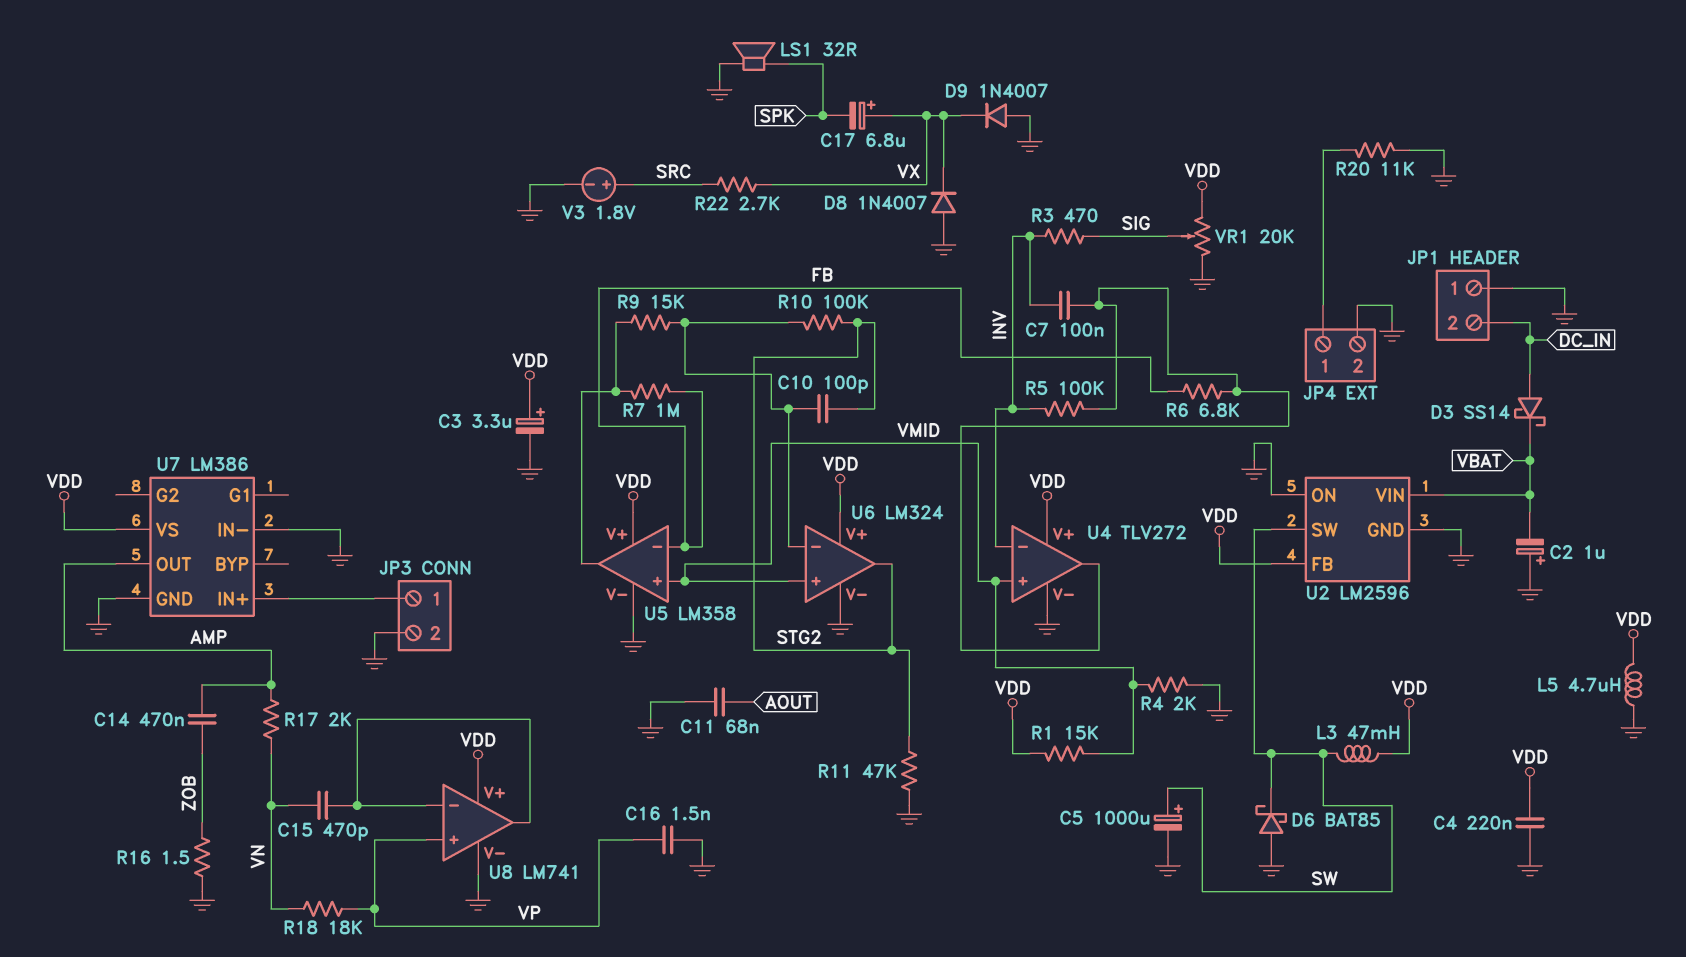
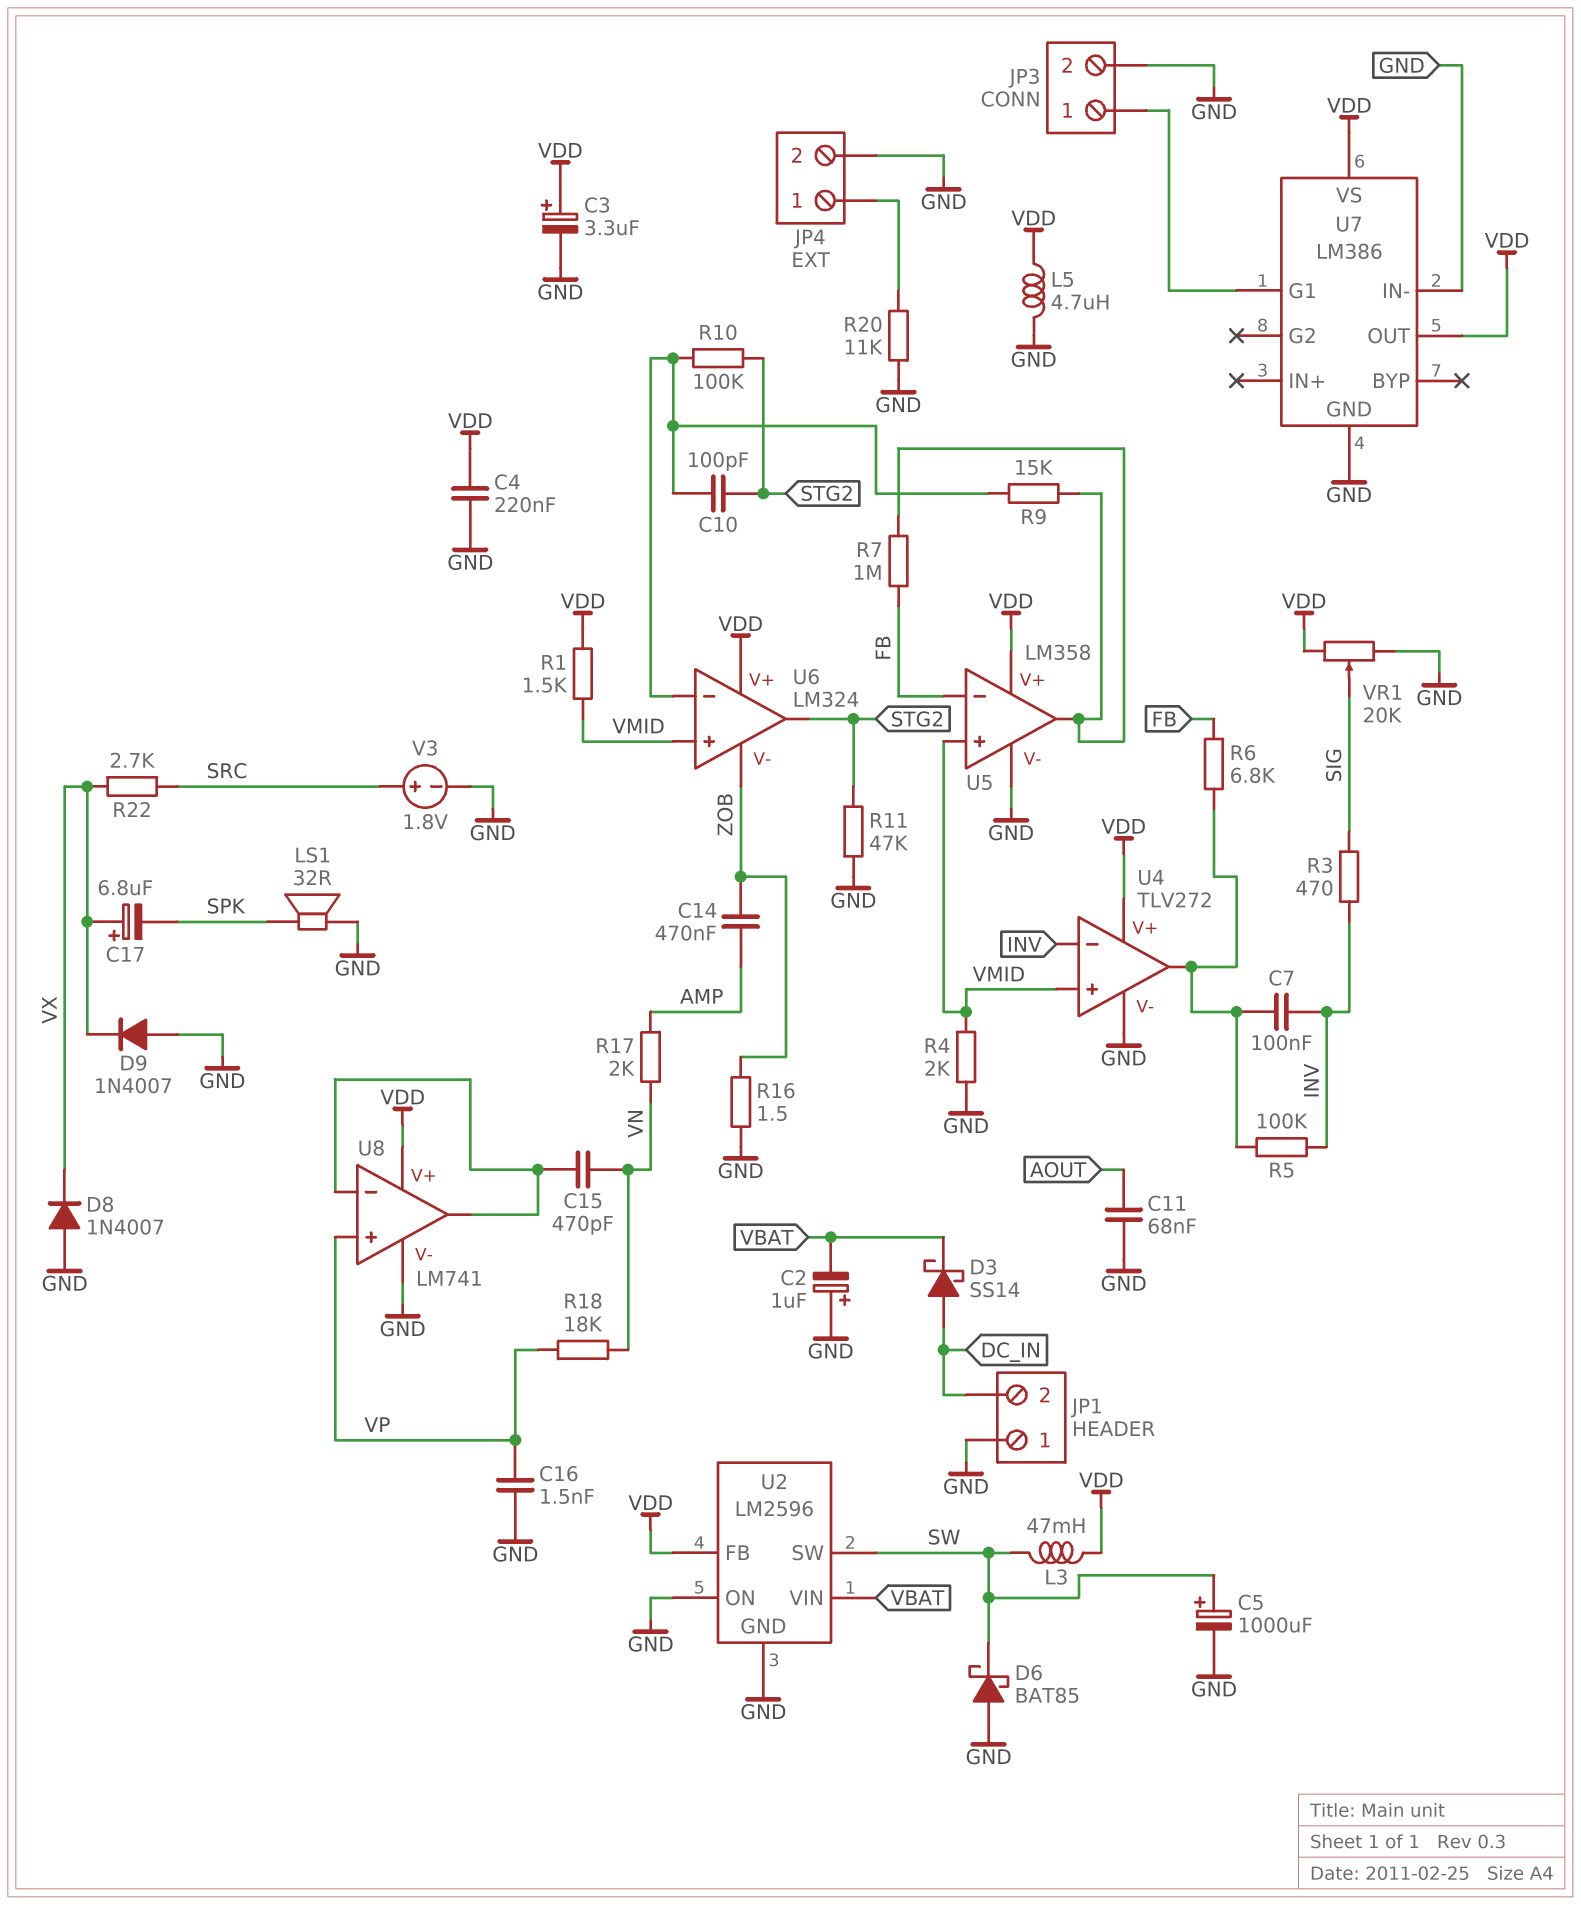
R1: 15k (VDD, VMID) -> 1.5k (VDD, VMID)
U6 pin V-: GND -> ZOB
U7 pin G1: none -> JP3/1
U7 pin IN+: JP3/1 -> none
U7 pin OUT: AMP -> VDD

